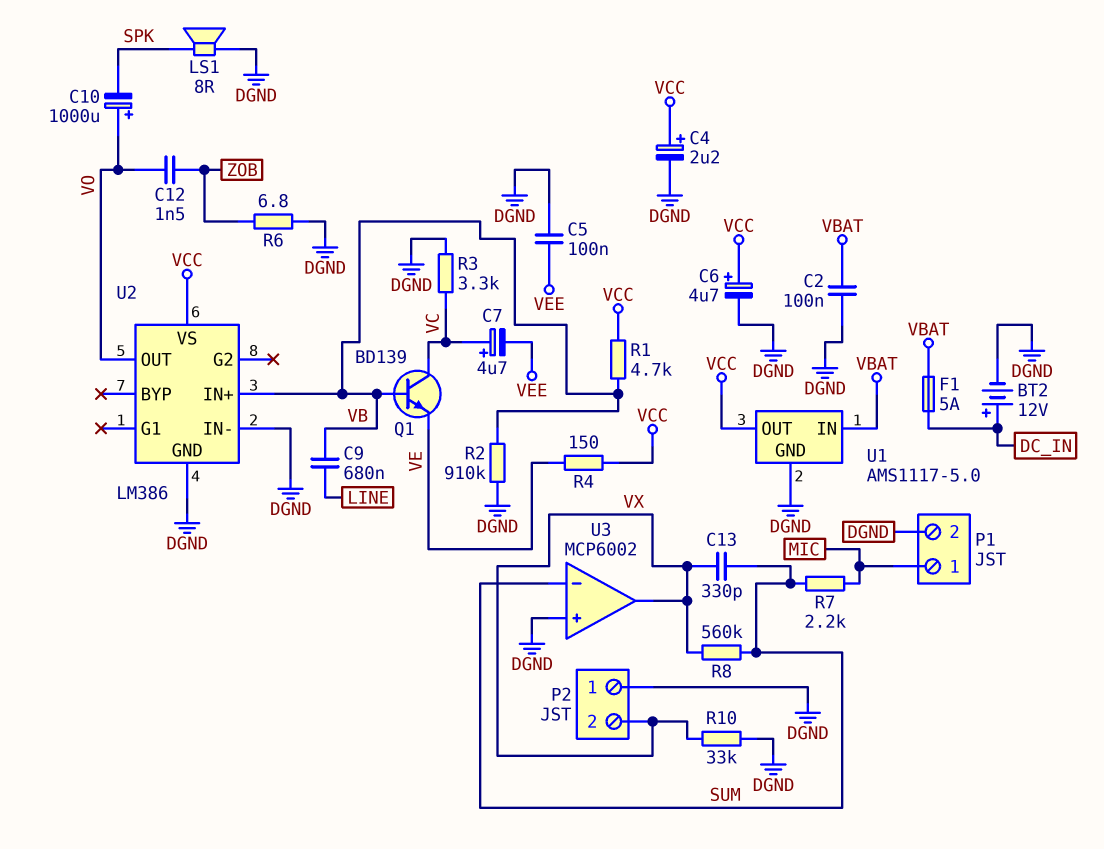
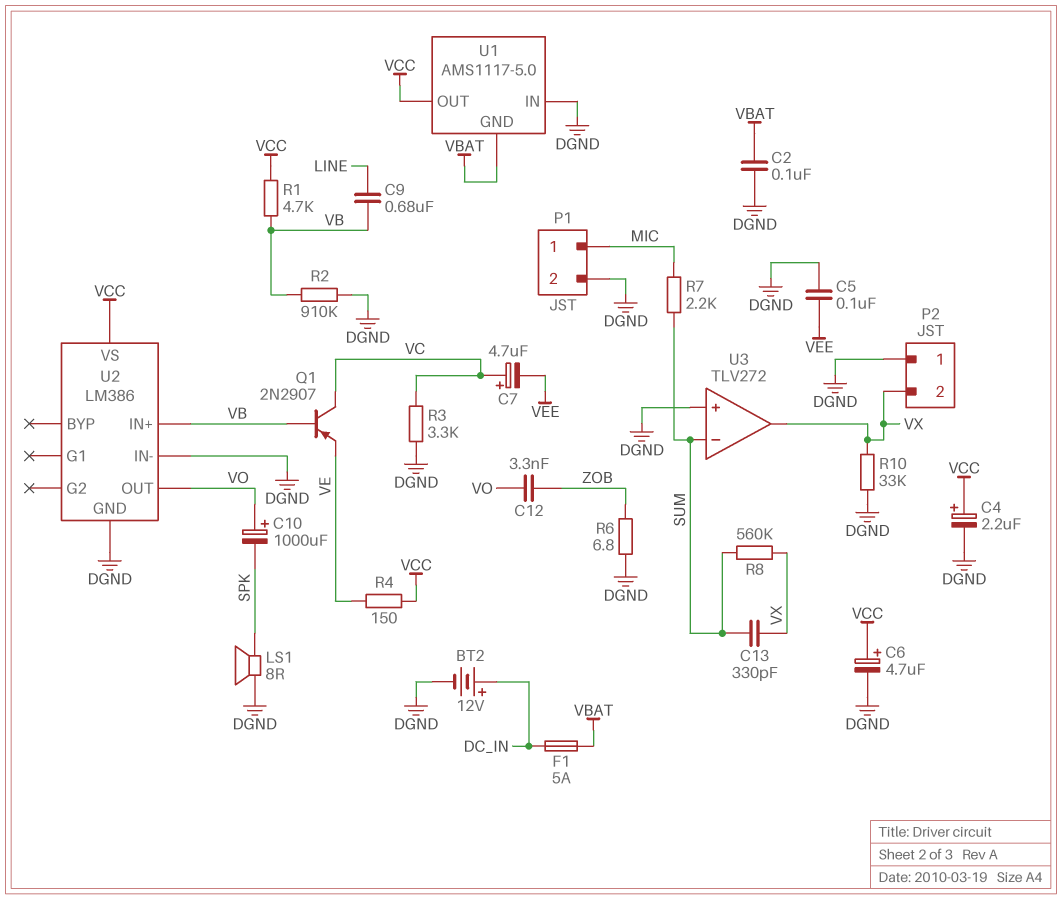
C12: 1.5nF (VO, ZOB) -> 3.3nF (VO, ZOB)
Q1: NPN BD139 (B VB, C VC, E VE) -> PNP 2N2907 (B VB, C VC, E VE)
U1 pin GND: DGND -> VBAT
U1 pin IN: VBAT -> DGND
U3: MCP6002 -> TLV272

